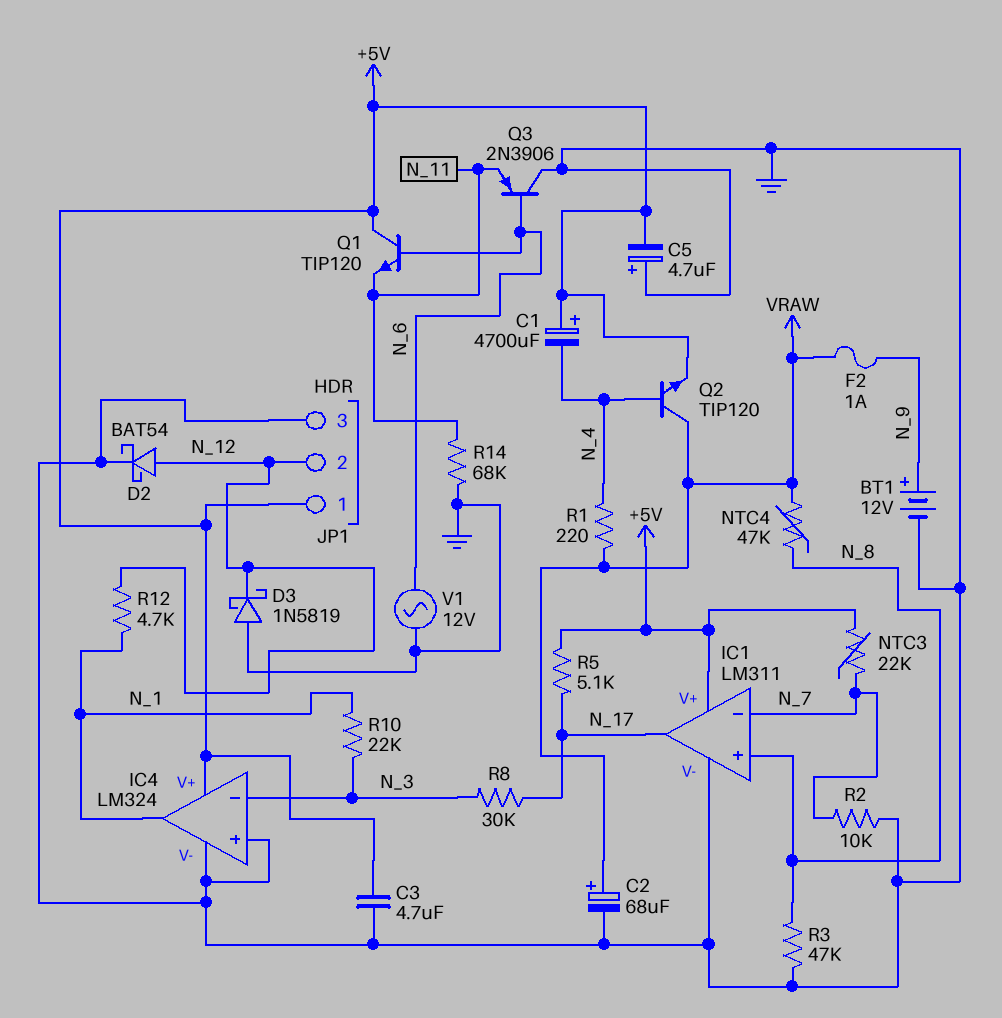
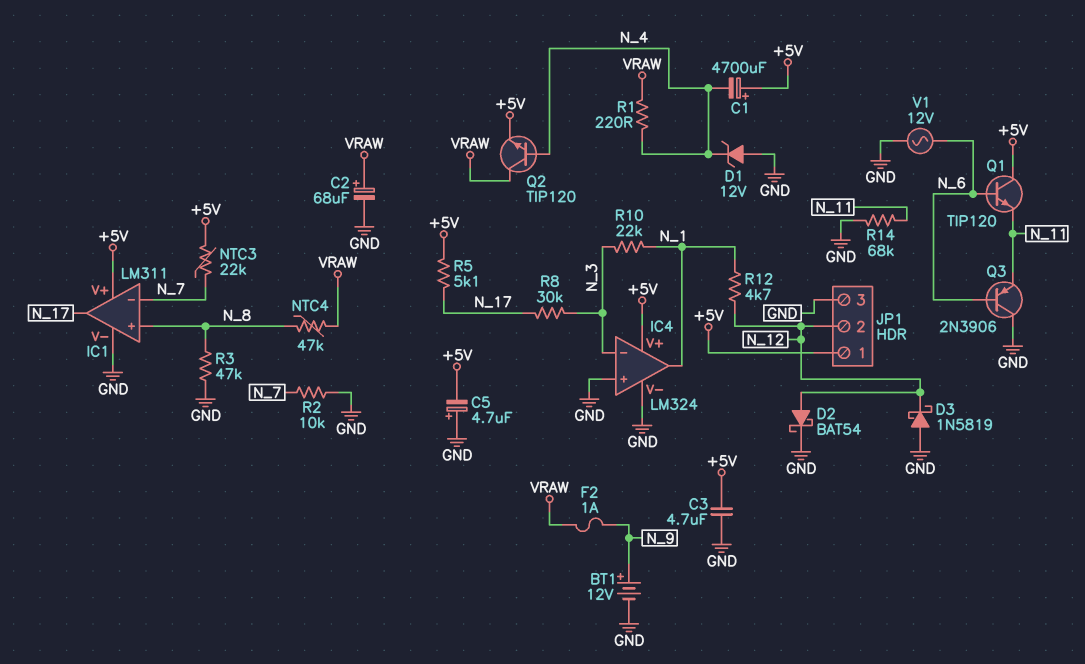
D1: none -> zener 12V (A GND, K N_4)

